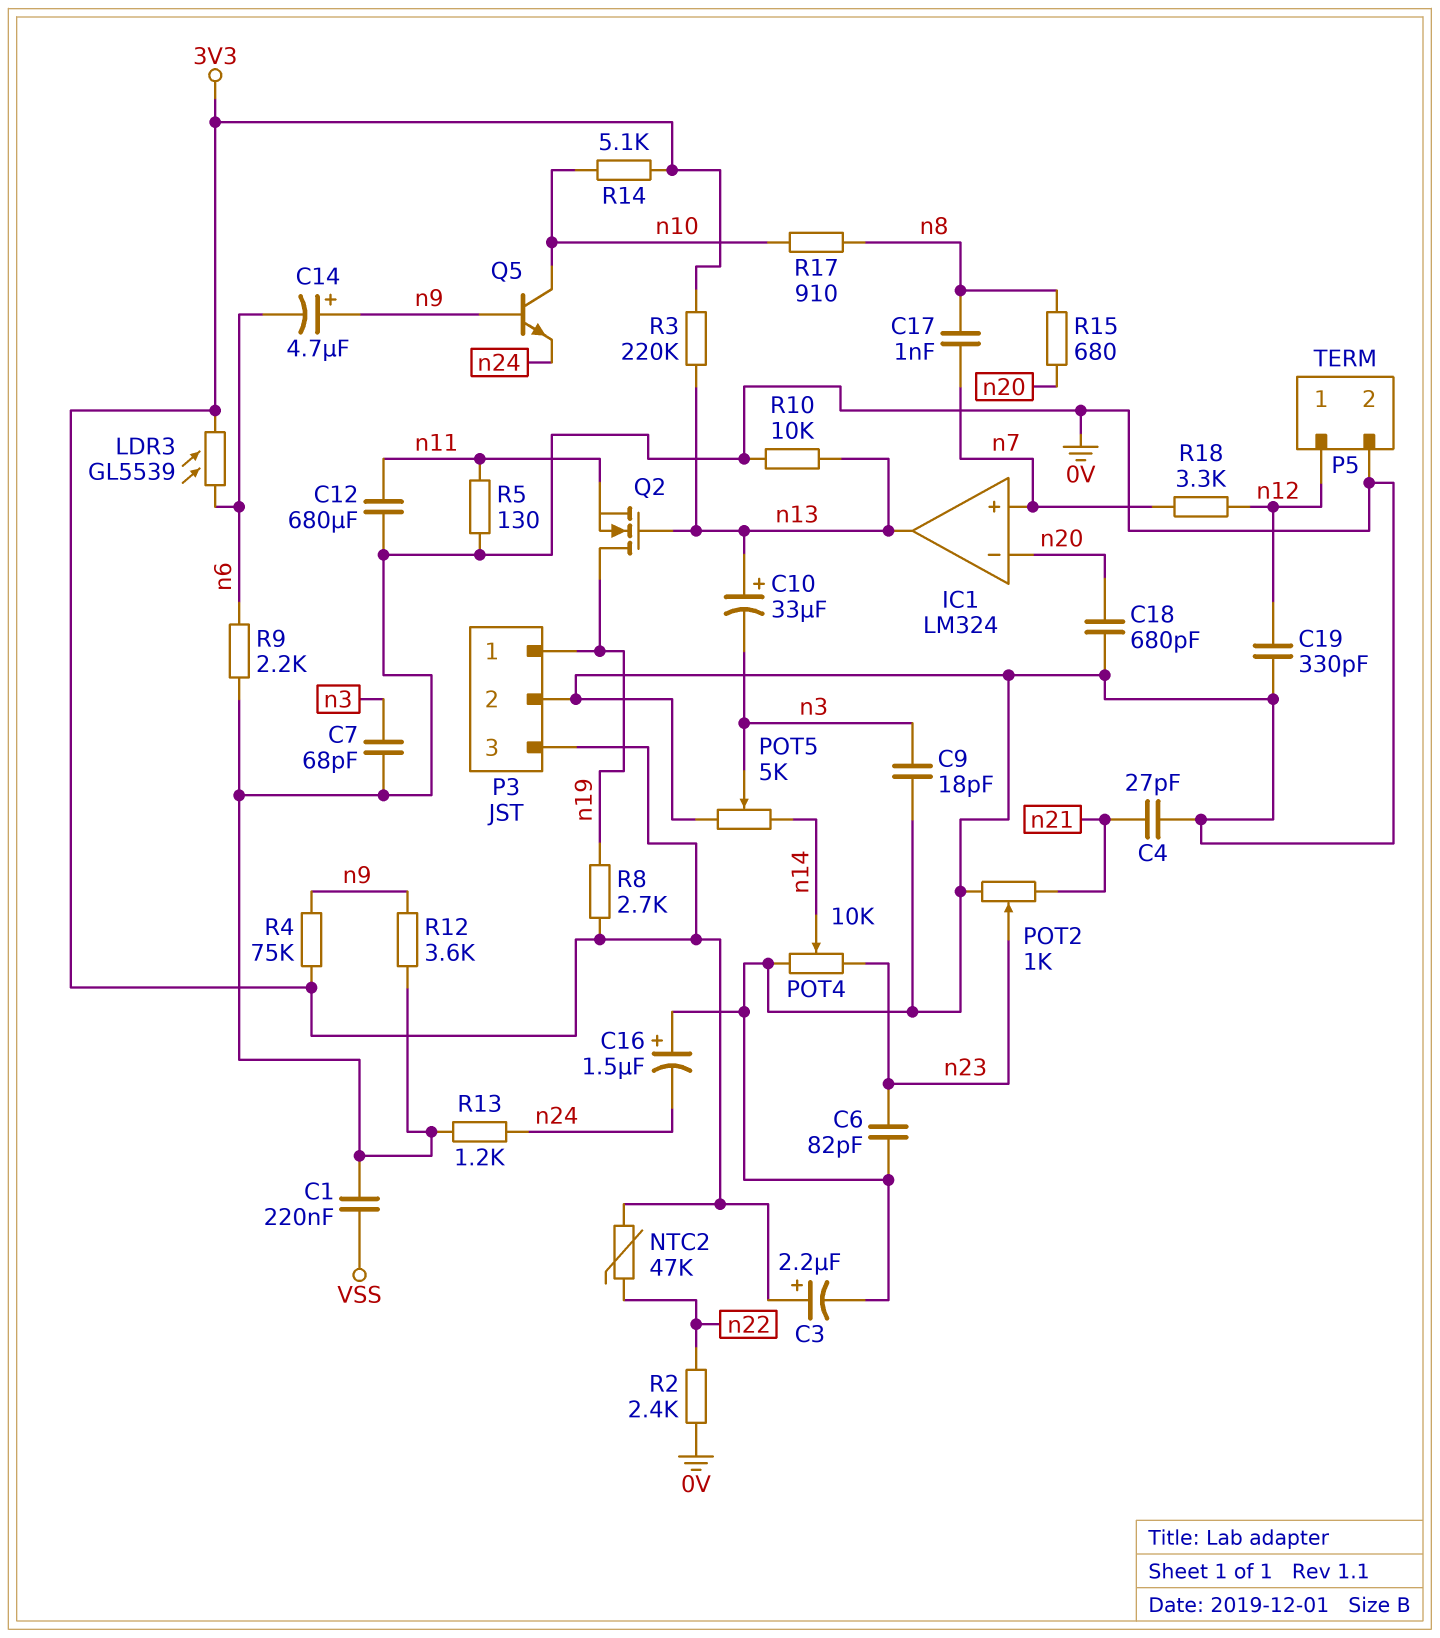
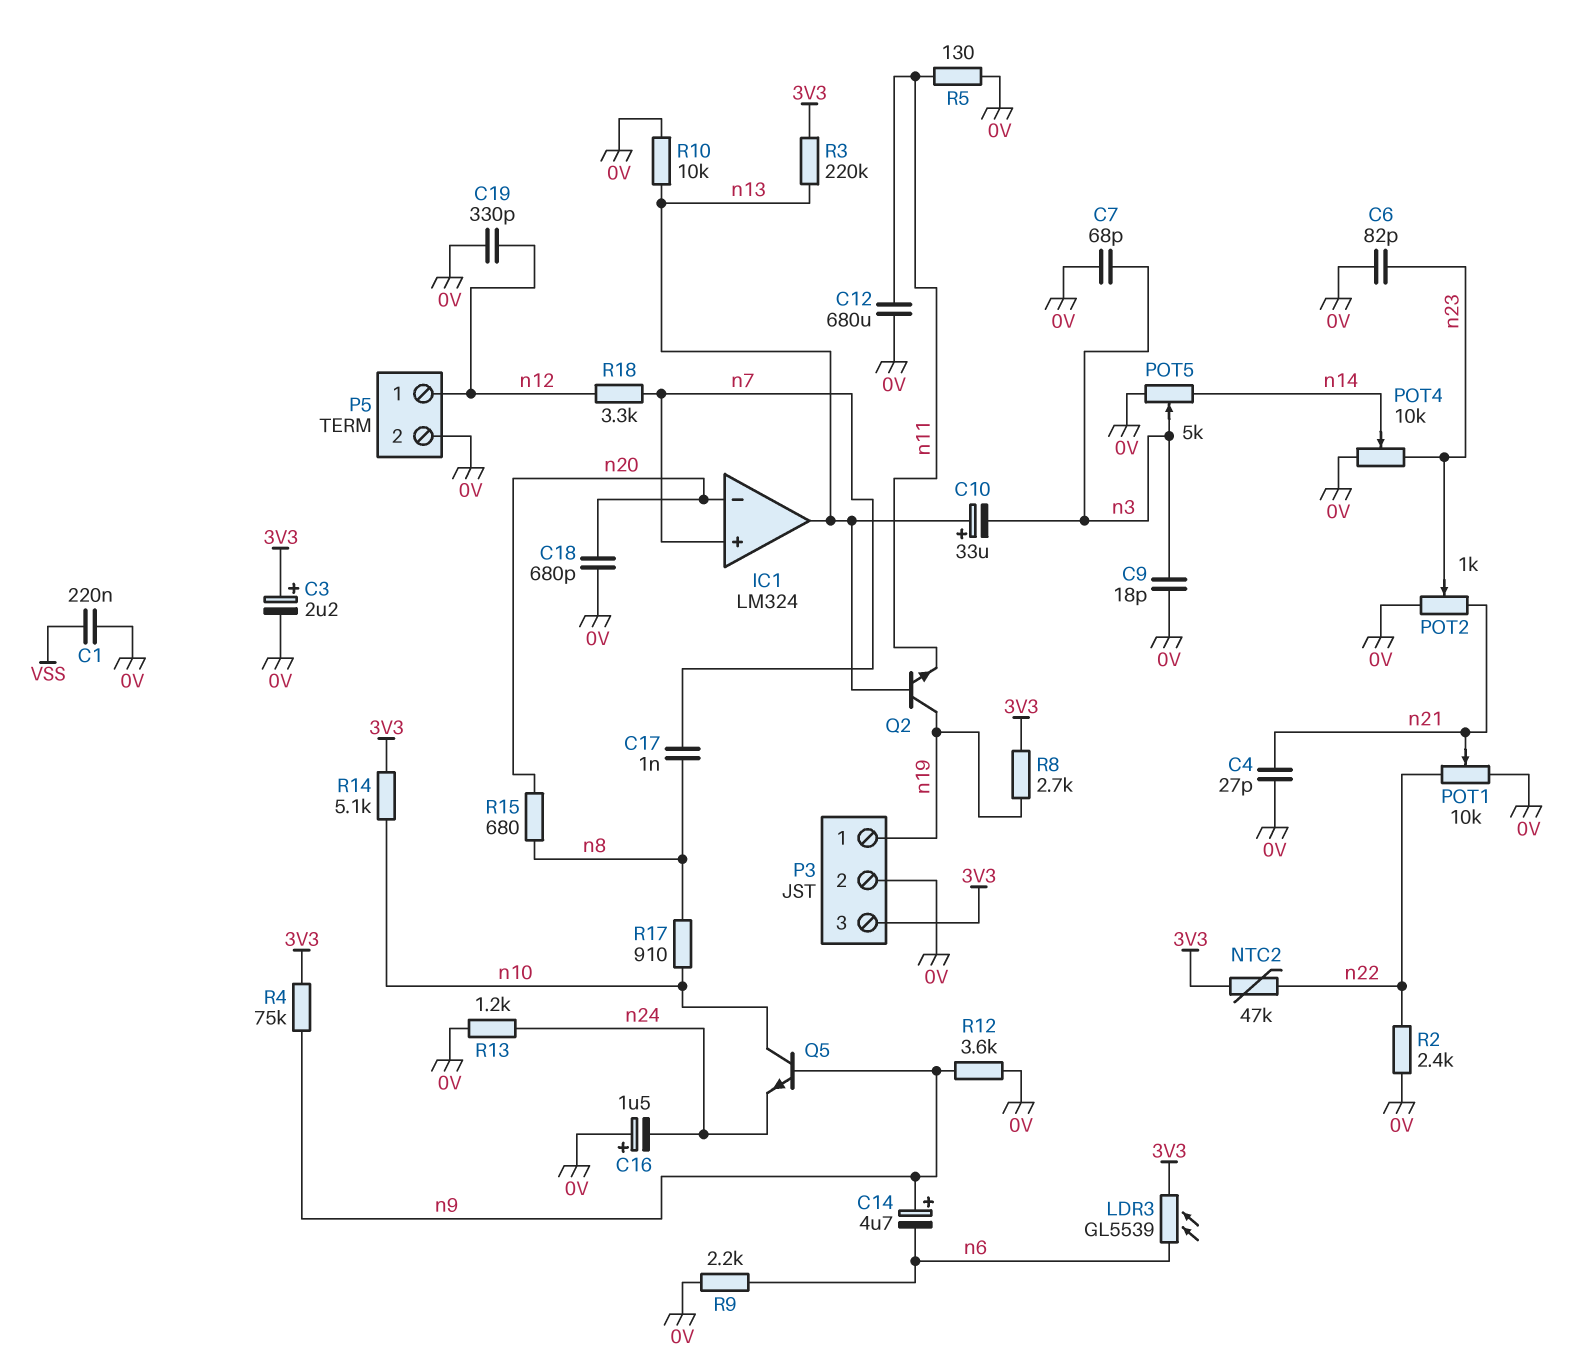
POT1: none -> 10k (0V, n22, wiper n21)
Q2: NMOS (G n13, D n19, S n11) -> NPN (B n13, C n19, E n11)

